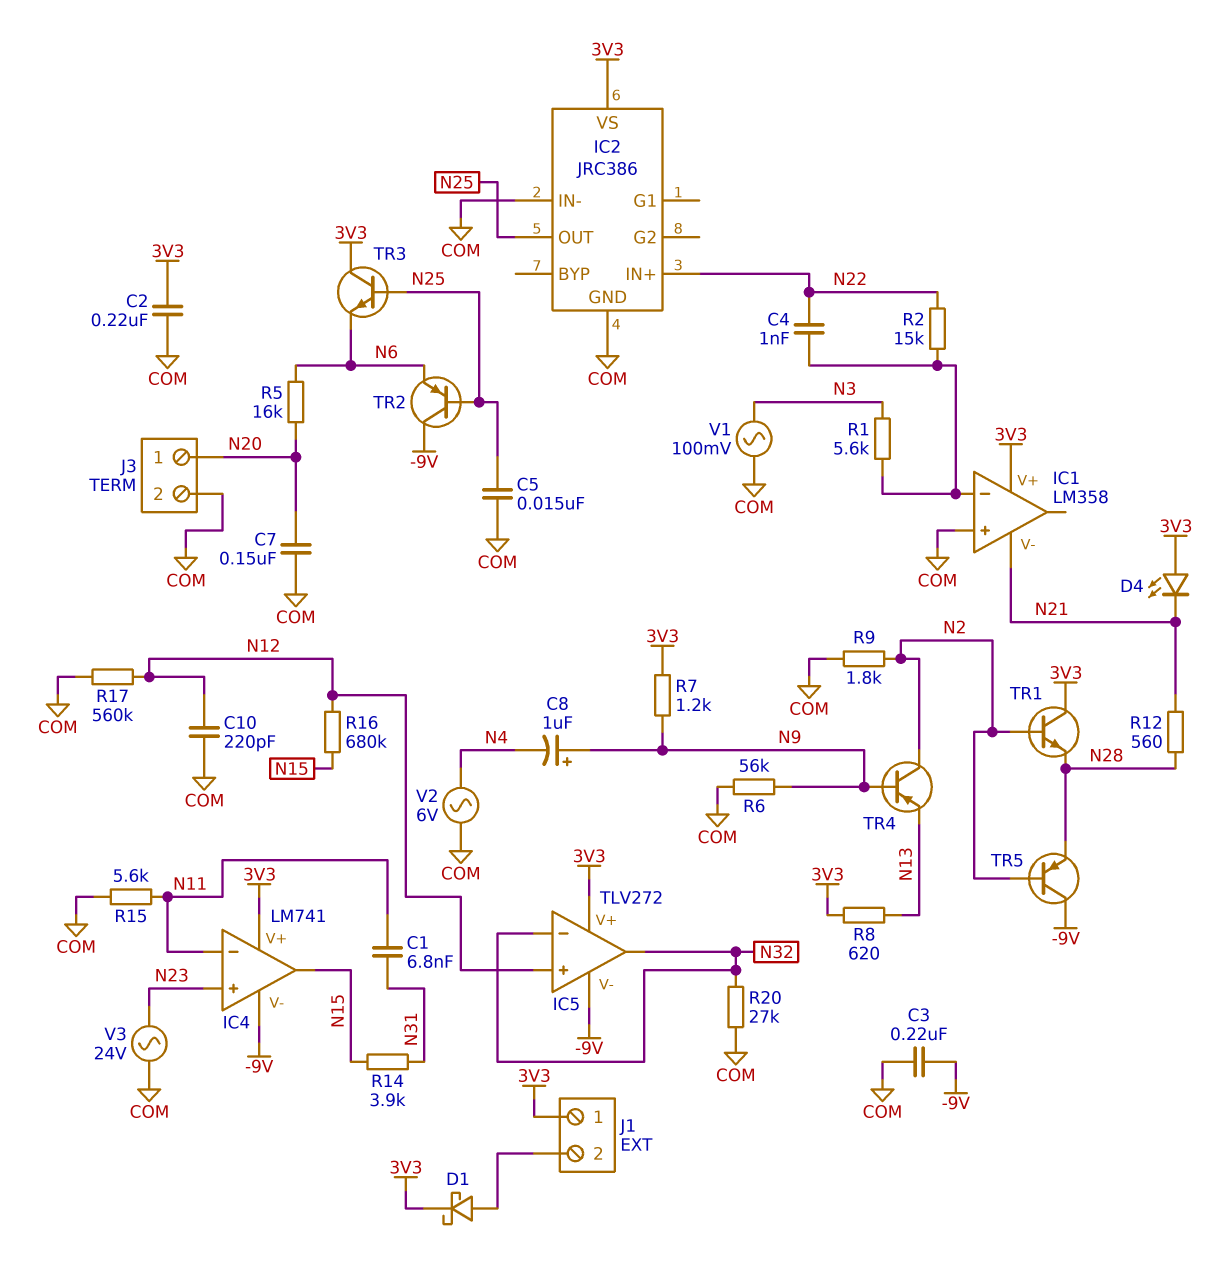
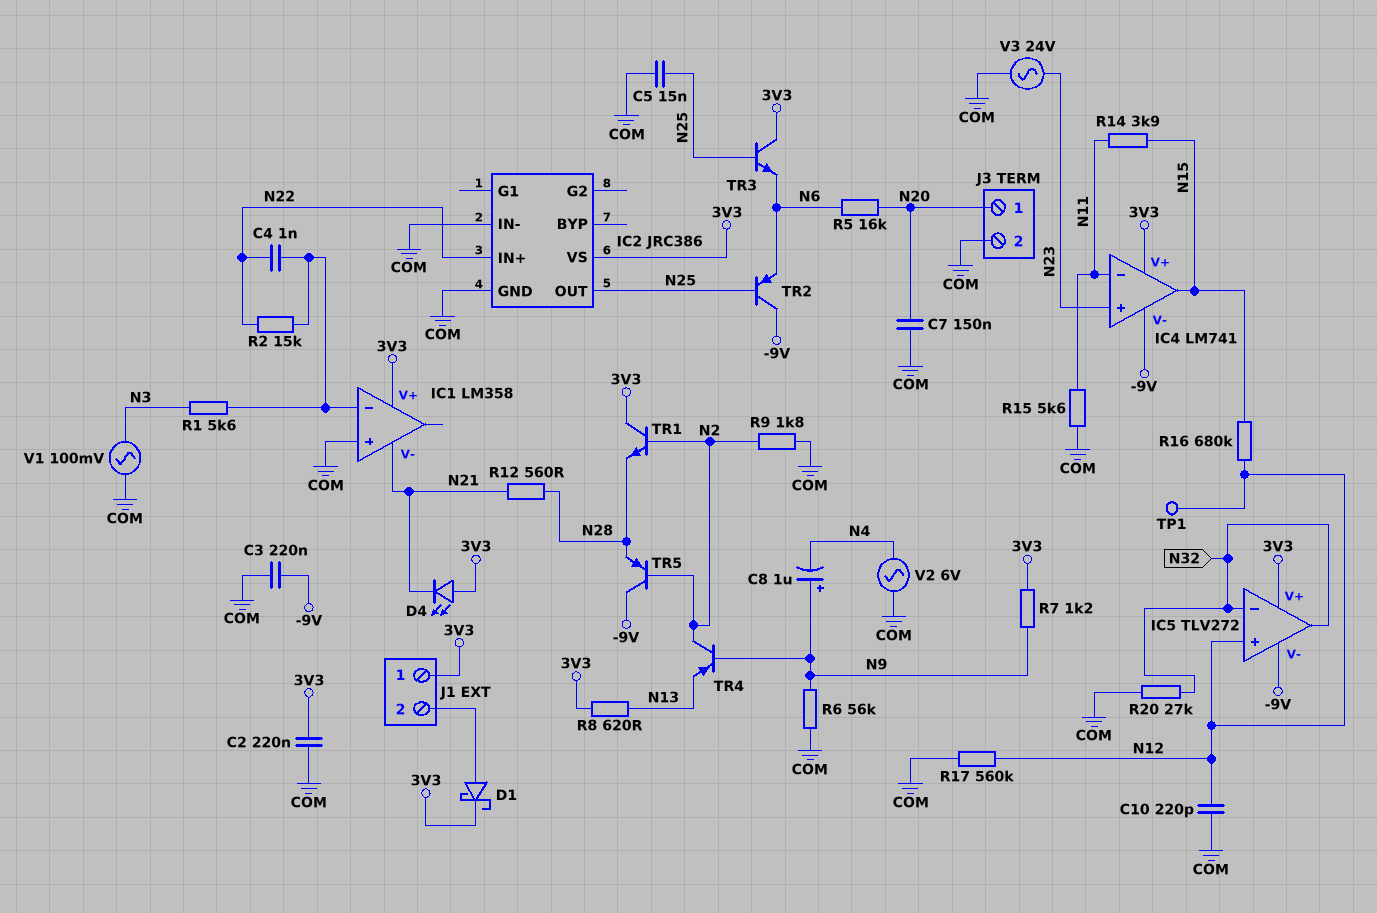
C1: 6.8nF (N11, N31) -> none
R14: 3.9k (N15, N31) -> 3.9k (N11, N15)
TP1: none -> test point (N12)

